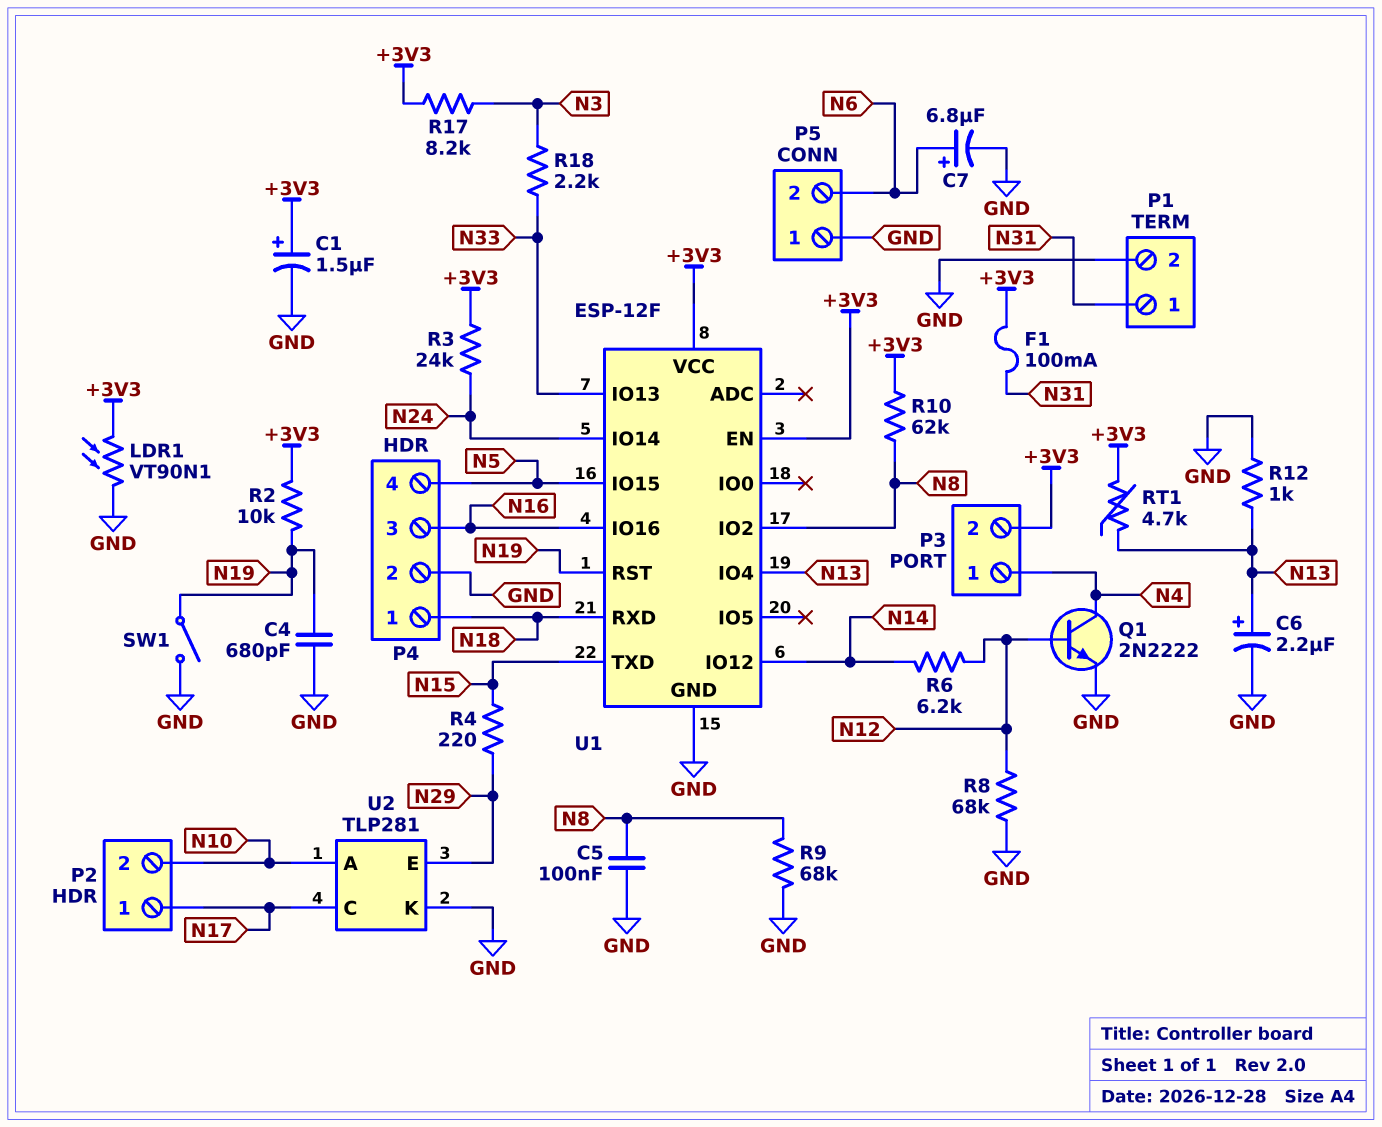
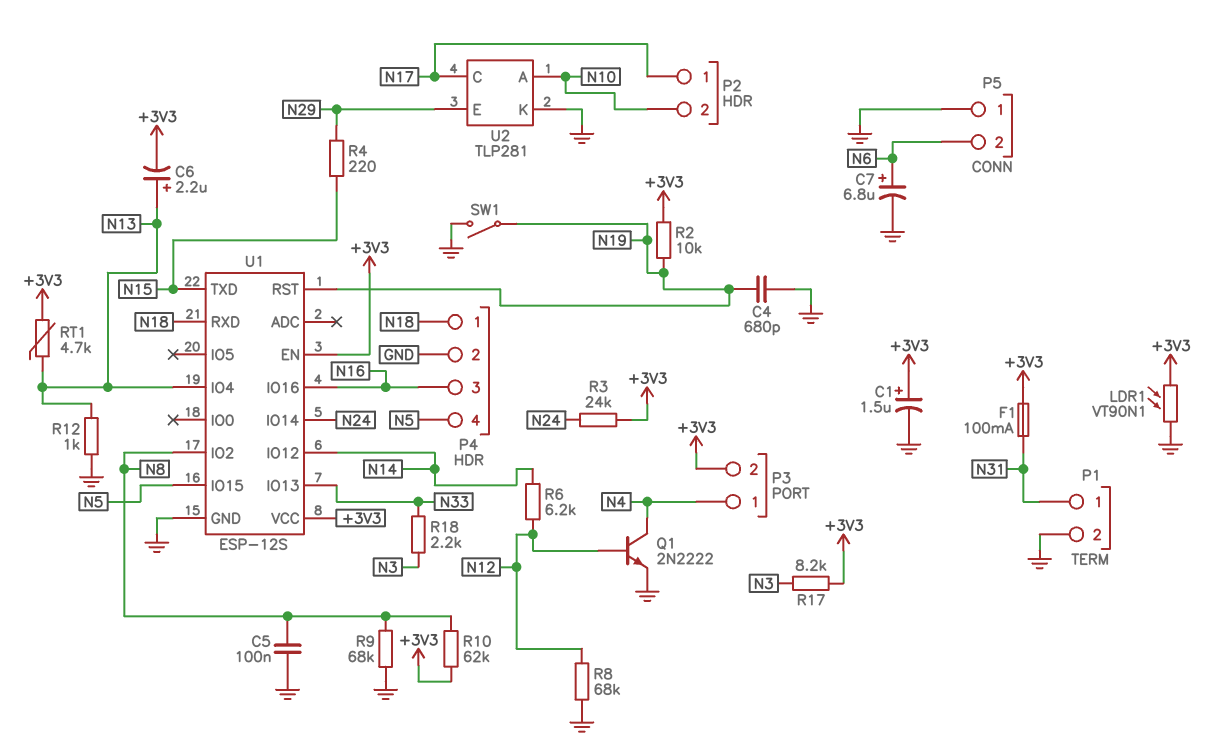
C6: 2.2uF (plus N13, minus GND) -> 2.2uF (plus N13, minus +3V3)
U1: ESP-12F -> ESP-12S

